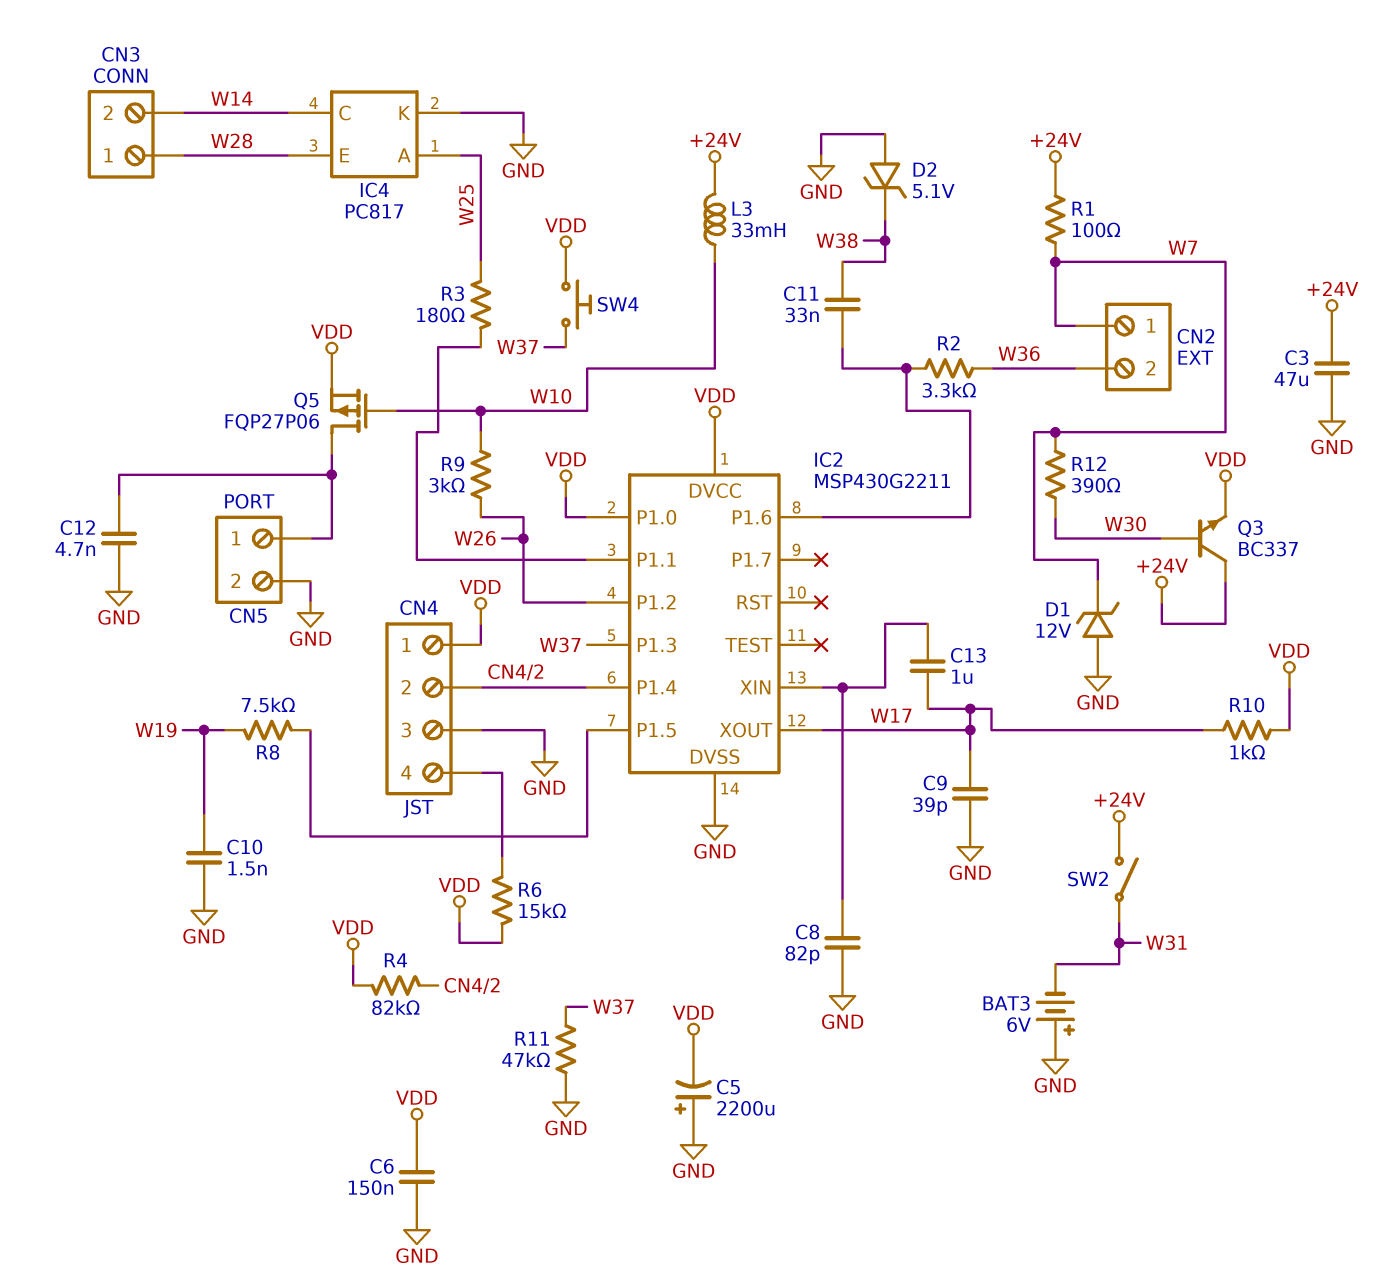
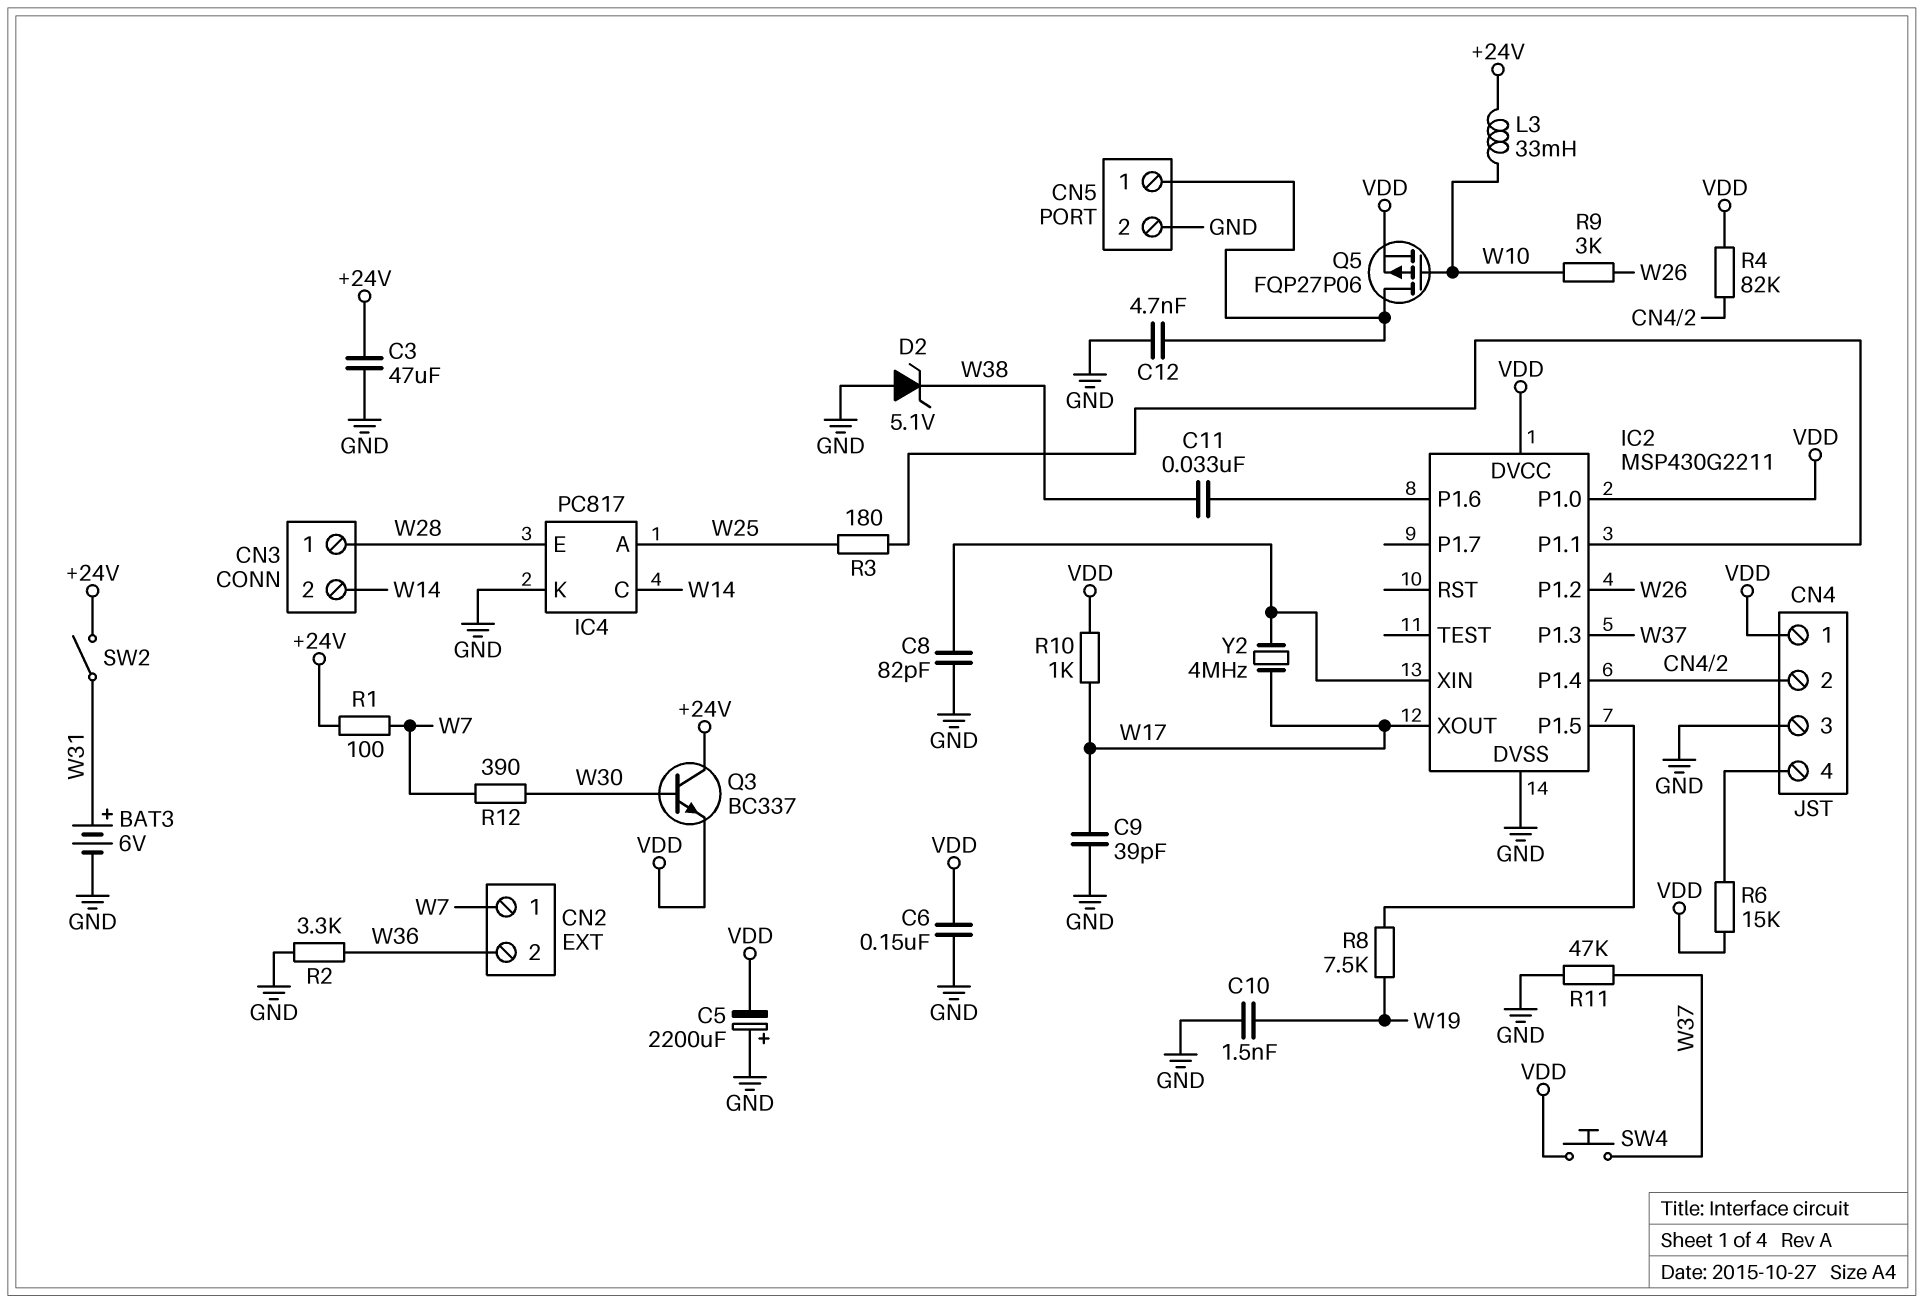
BAT3: 6V (plus GND, minus W31) -> 6V (plus W31, minus GND)
C13: 1uF (IC2/XIN, W17) -> none
D1: zener 12V (A GND, K W7) -> none
R2: 3.3k (IC2/P1.6, W36) -> 3.3k (GND, W36)
Y2: none -> 4MHz (IC2/XIN, W17)

